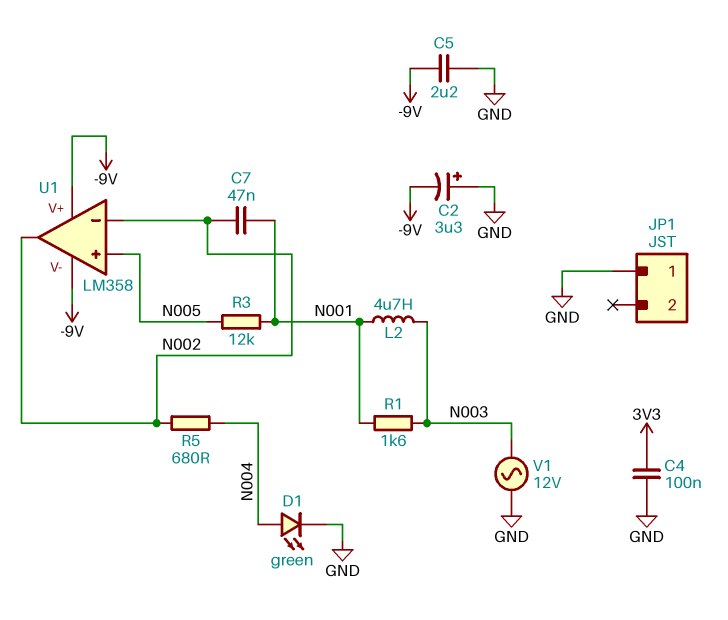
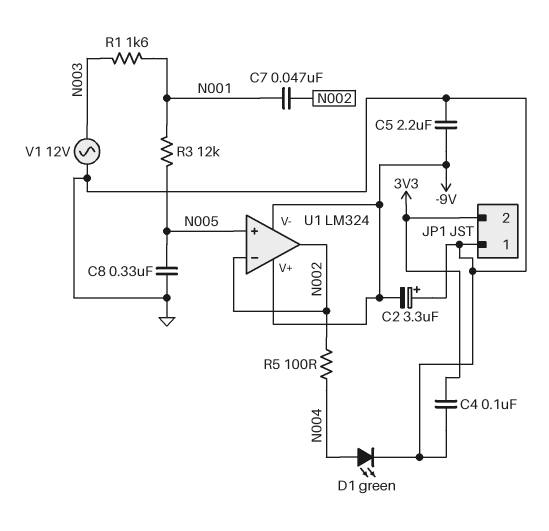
C8: none -> 330nF (GND, N005)
JP1 pin 2: none -> 3V3
L2: 4.7uH (N001, N003) -> none
R5: 680 (N002, N004) -> 100 (N002, N004)
U1: LM358 -> LM324

